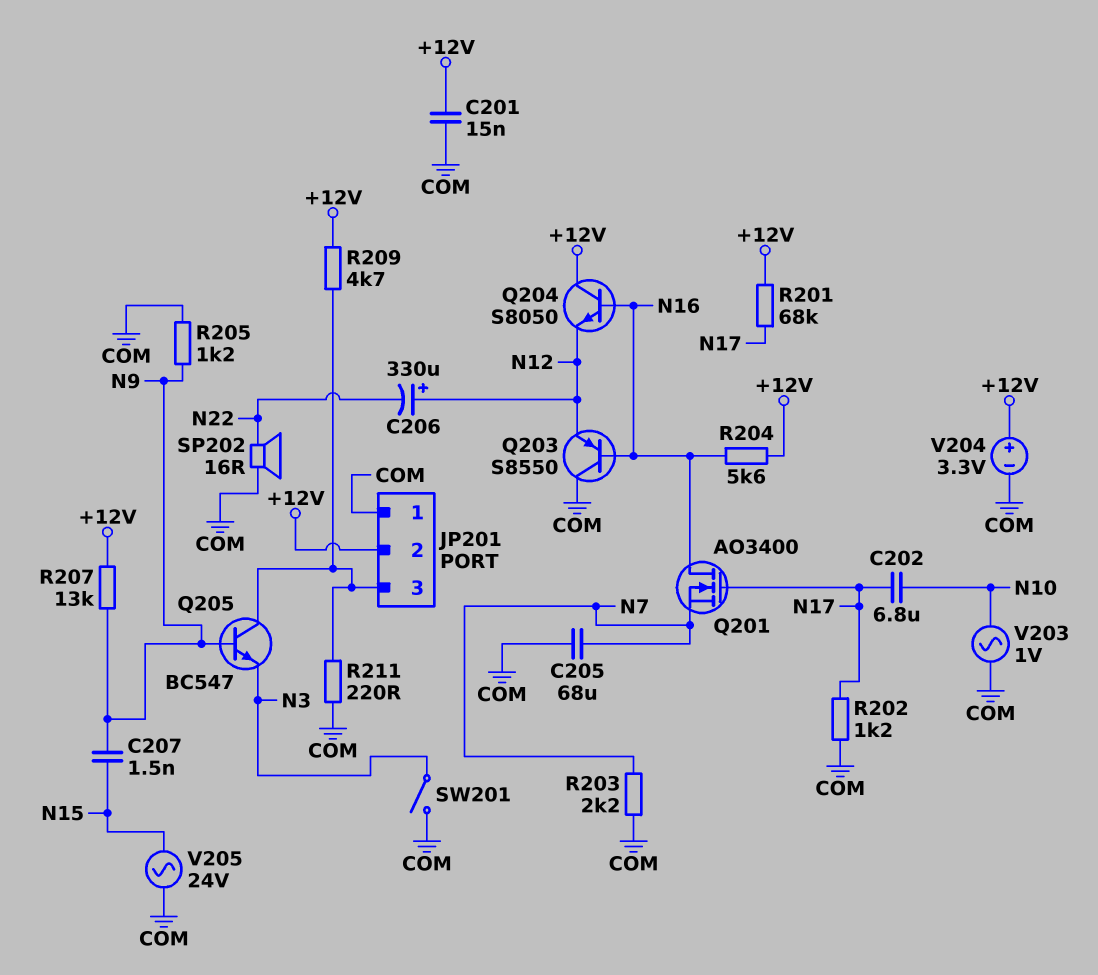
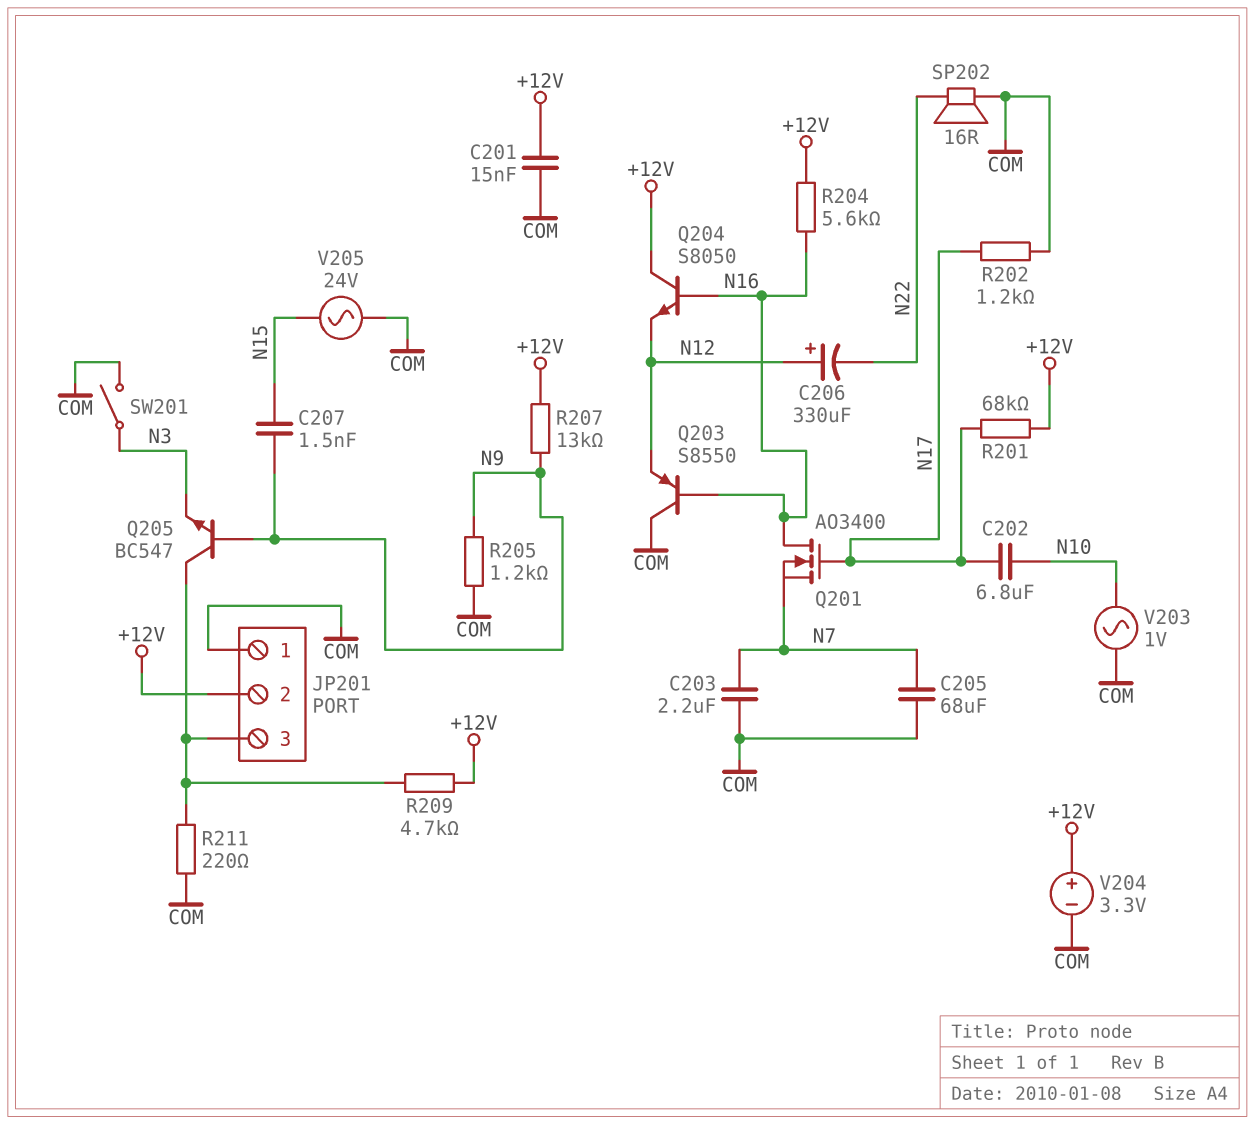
C203: none -> 2.2uF (COM, N7)
R203: 2.2k (COM, N7) -> none

